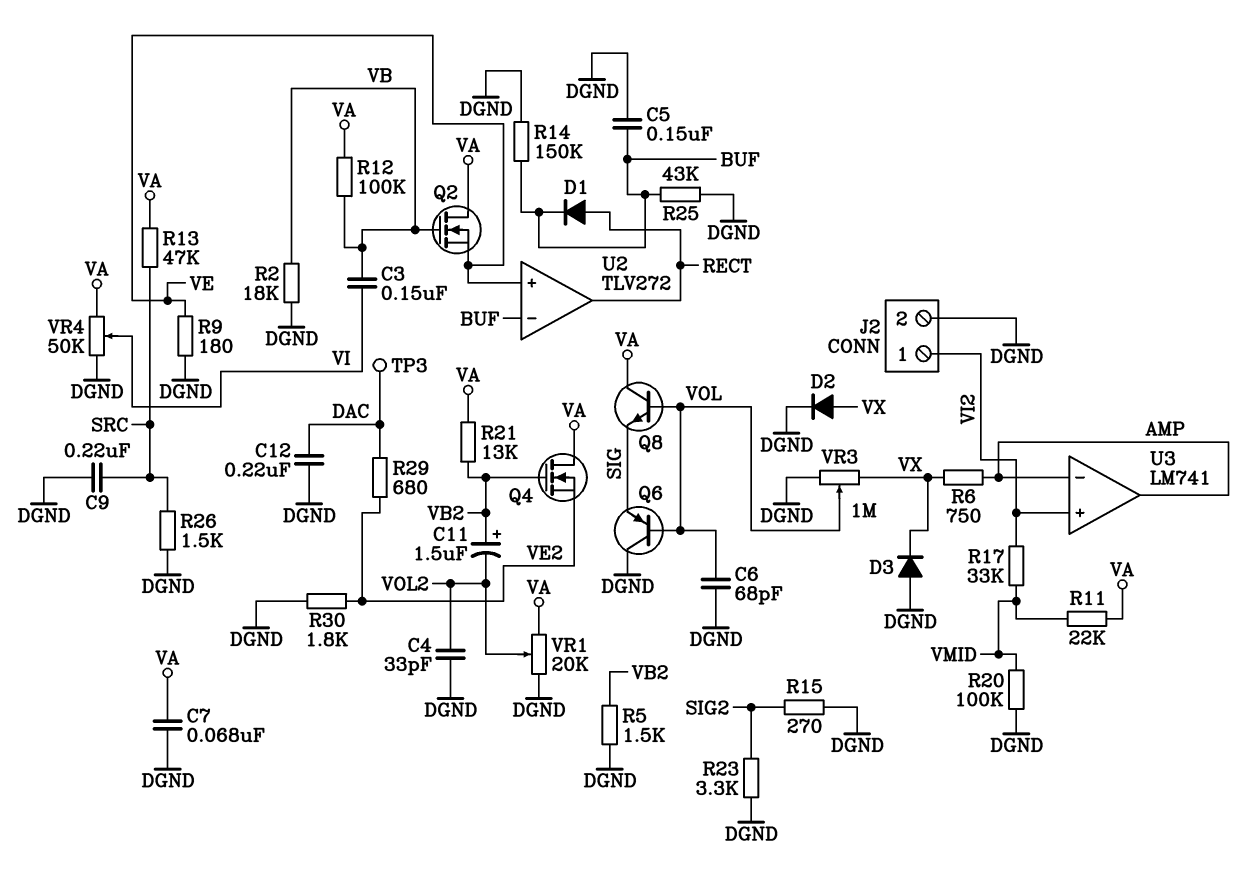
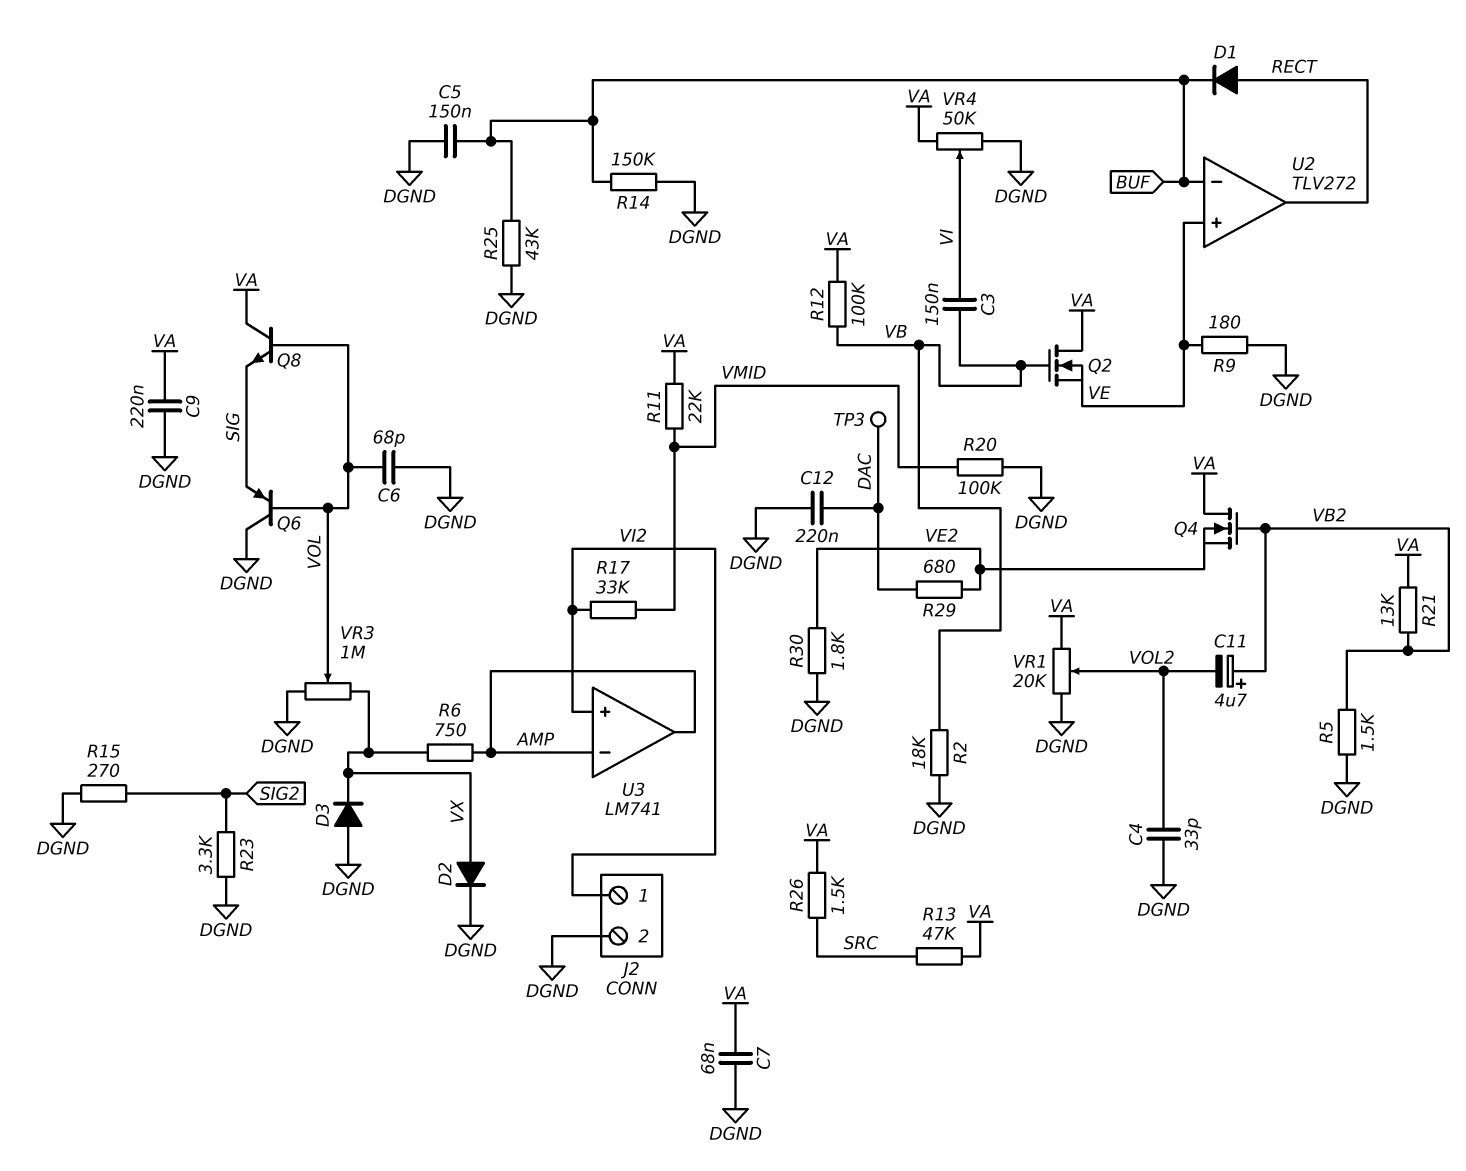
C9: 220nF (DGND, SRC) -> 220nF (DGND, VA)
C11: 1.5uF (plus VB2, minus VOL2) -> 4.7uF (plus VB2, minus VOL2)
R26: 1.5k (DGND, SRC) -> 1.5k (SRC, VA)

